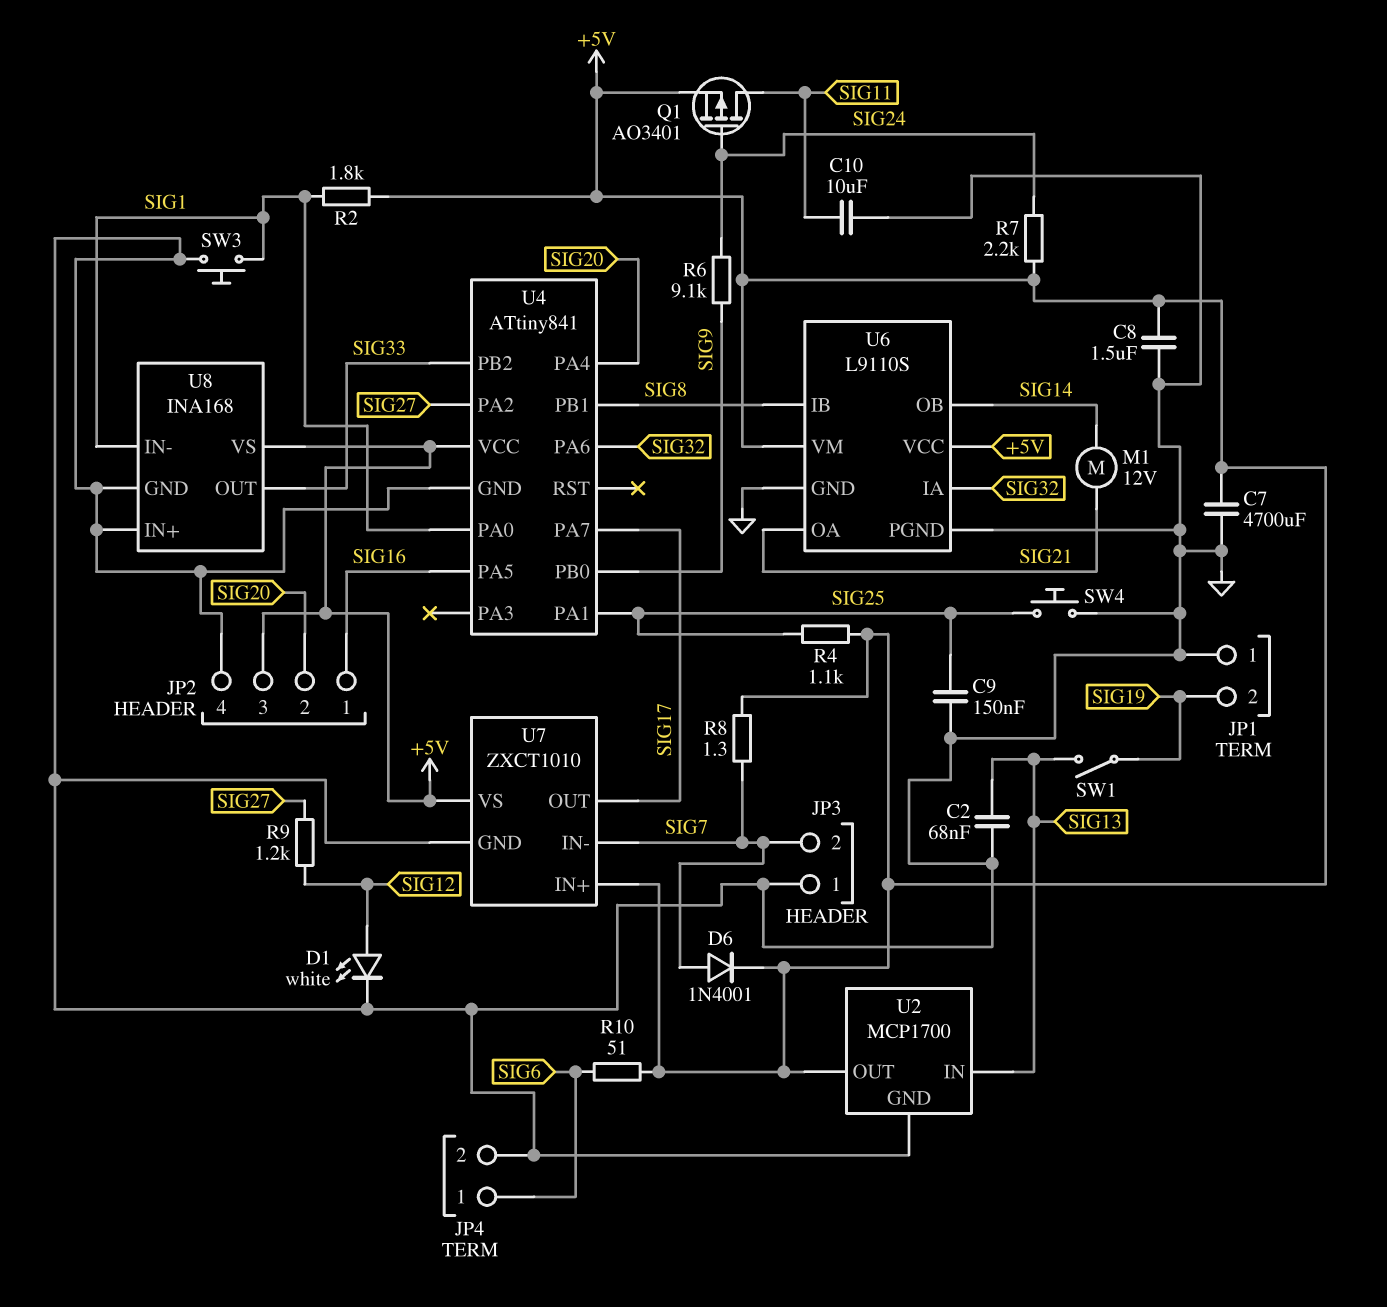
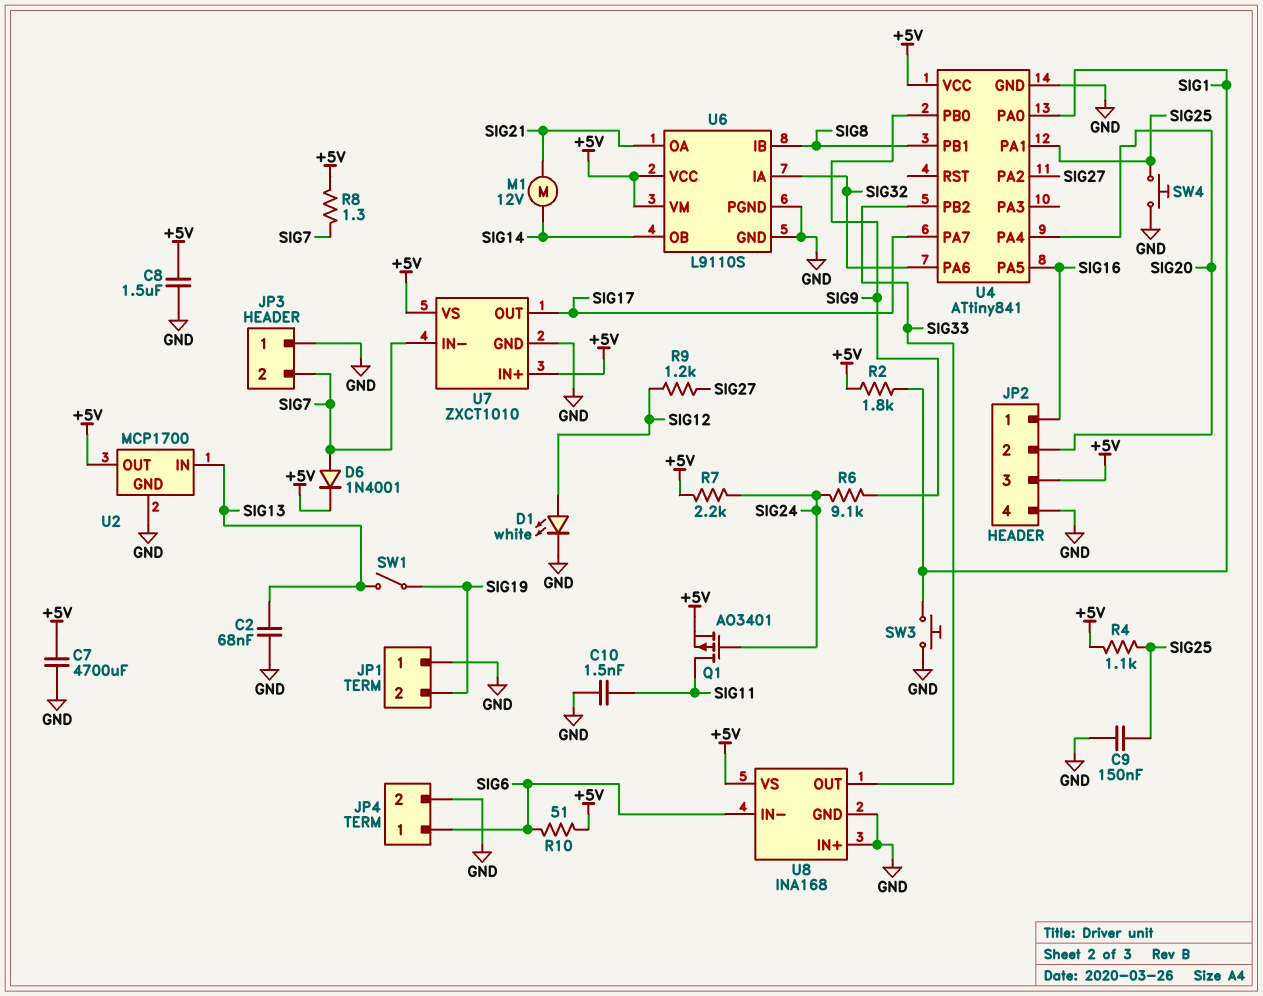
C10: 10uF (GND, SIG11) -> 1.5nF (GND, SIG11)
U8 pin IN-: SIG1 -> SIG6

